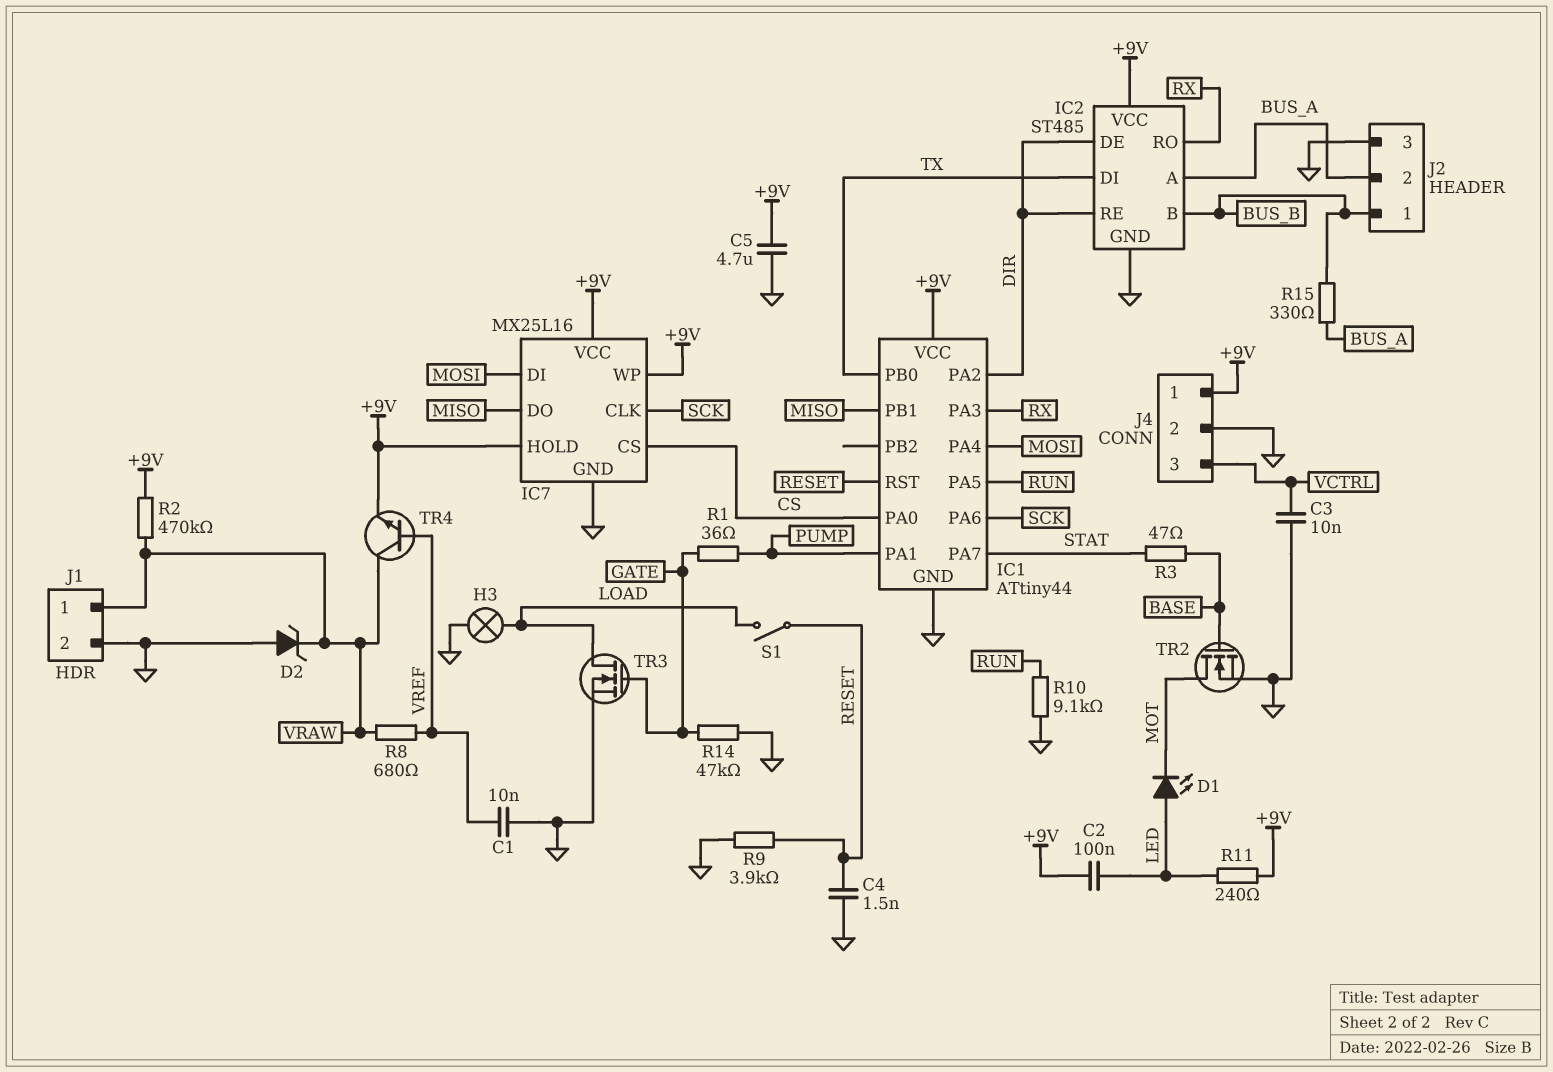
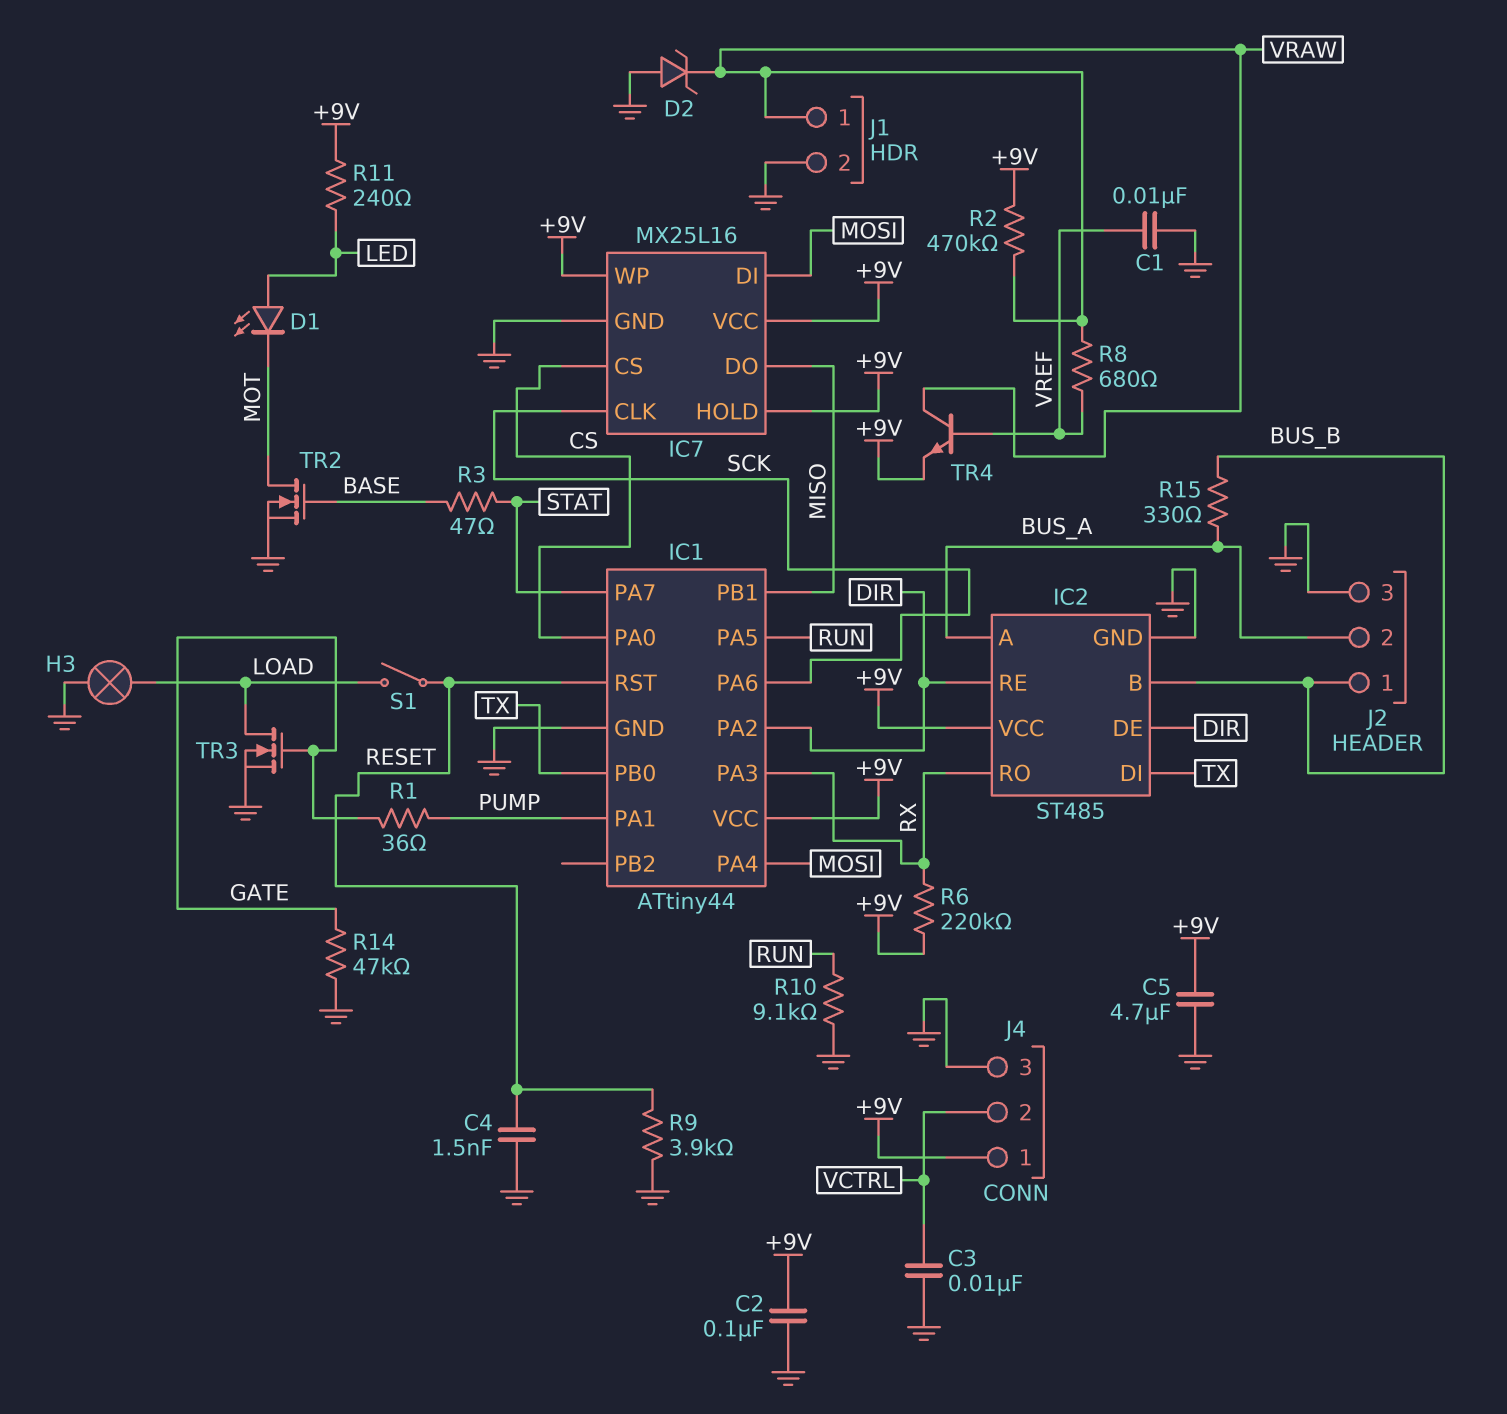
C2: 100nF (+9V, LED) -> 100nF (+9V, GND)
J4 pin 2: GND -> VCTRL
J4 pin 3: VCTRL -> GND
R6: none -> 220k (+9V, RX)

